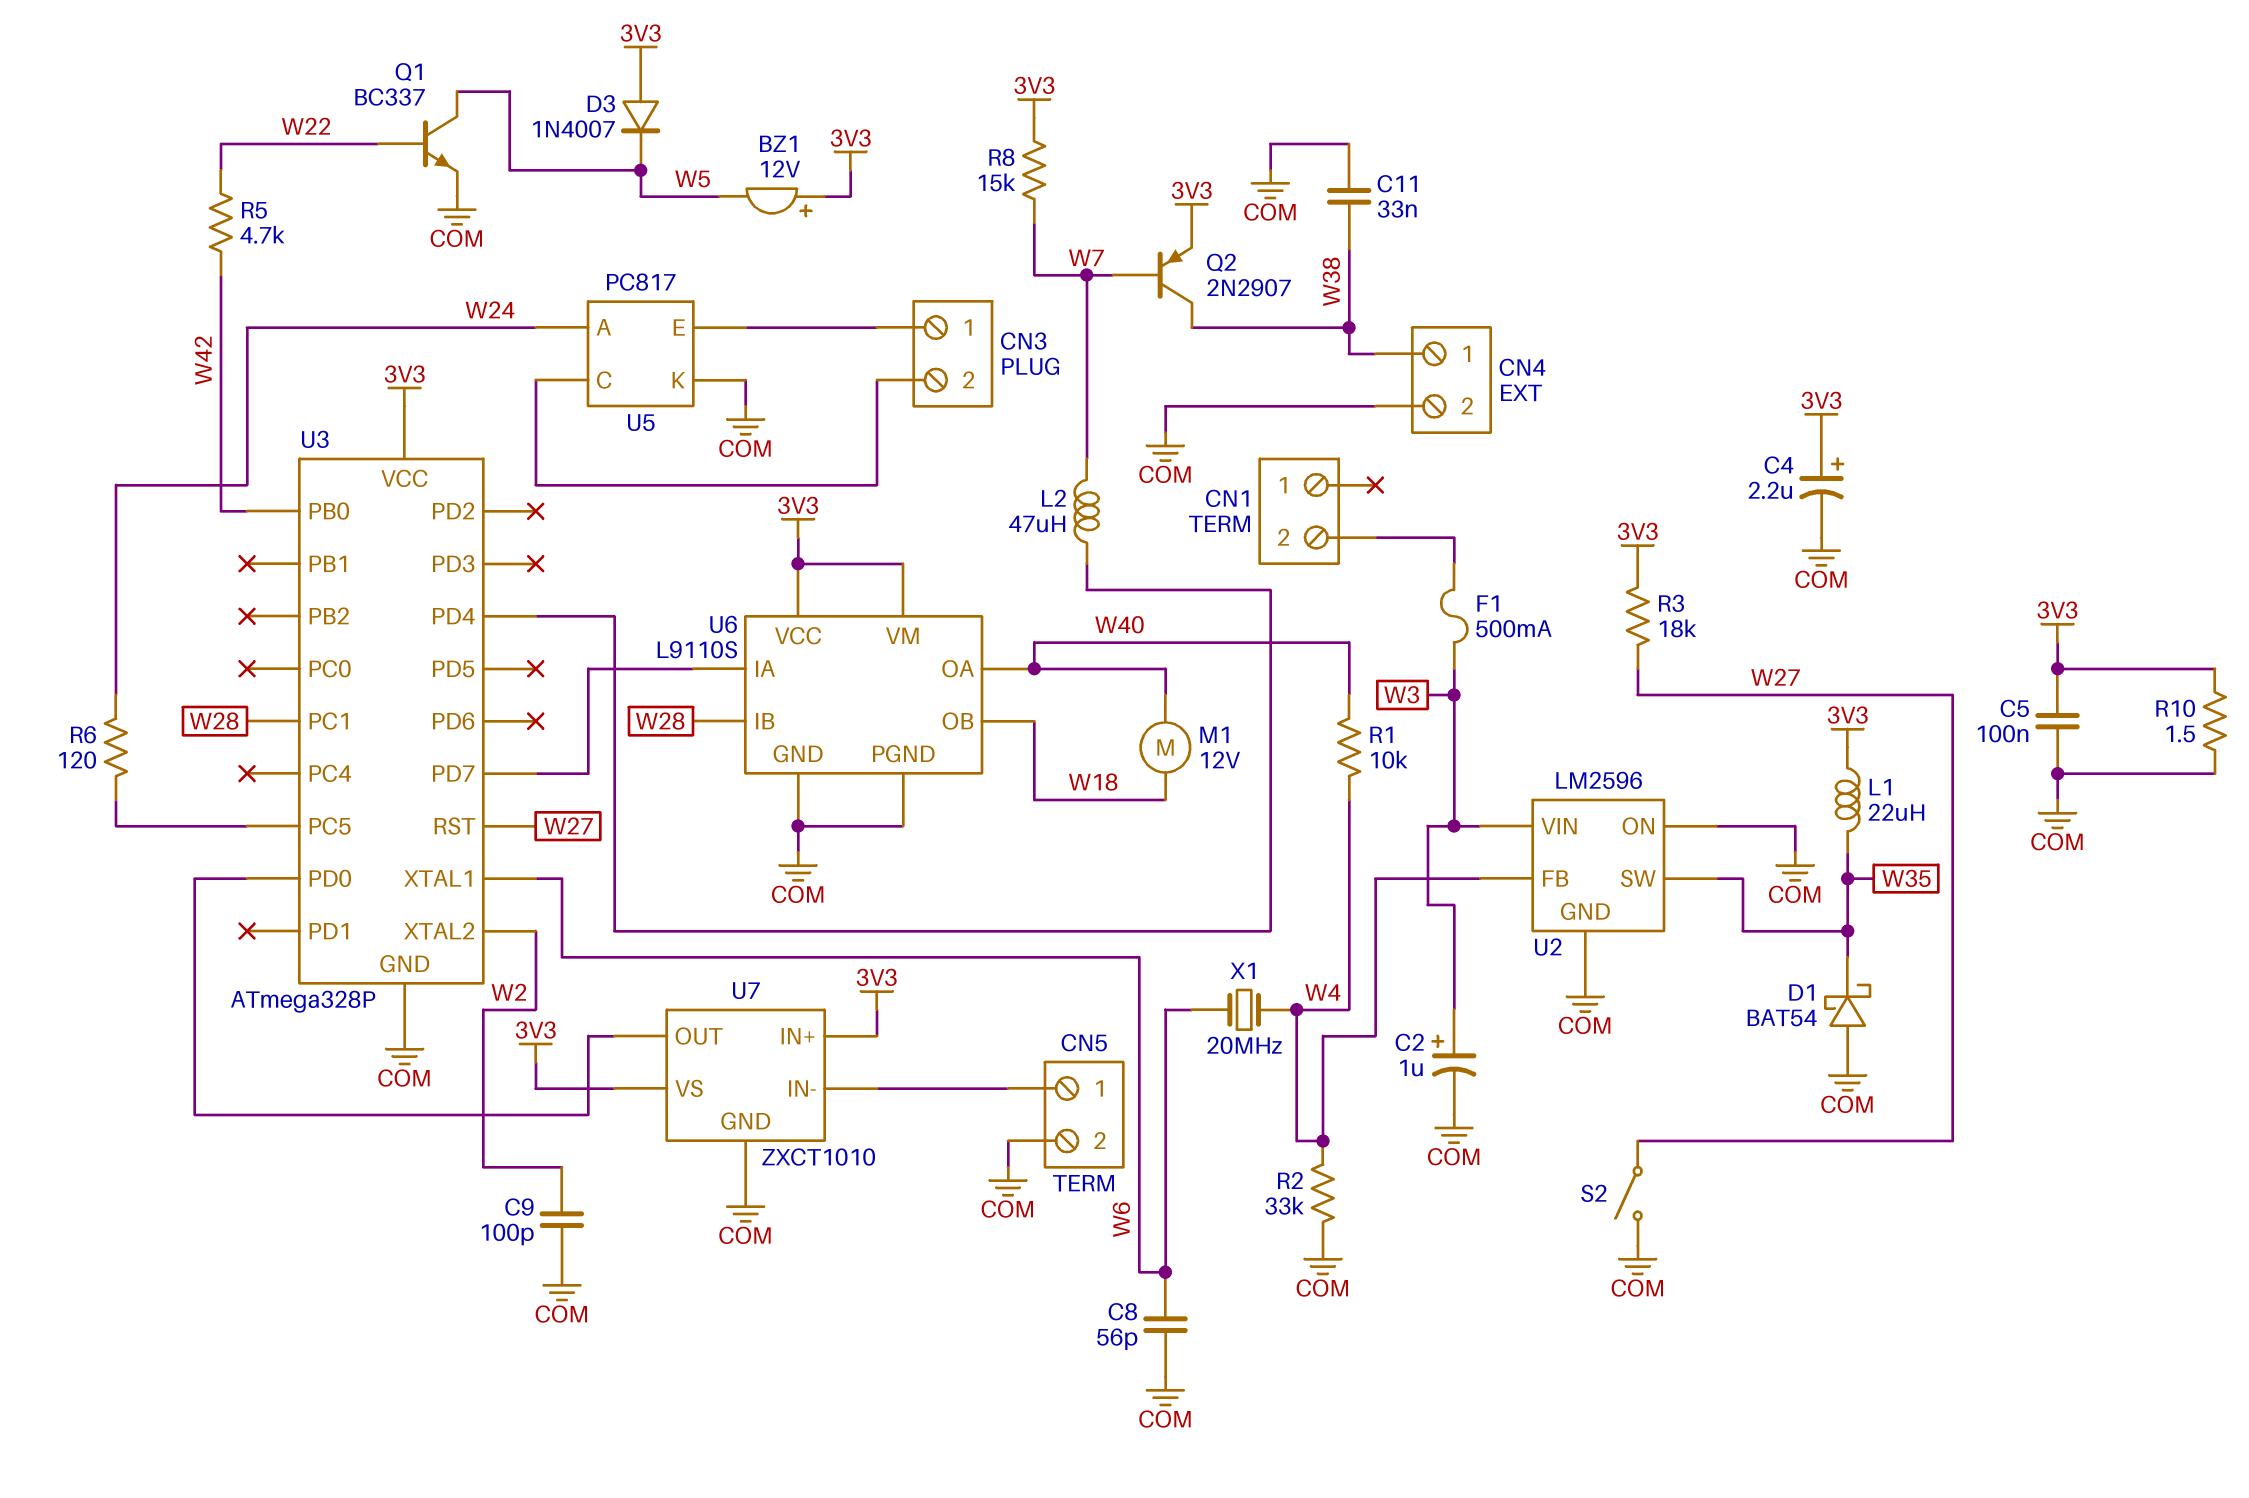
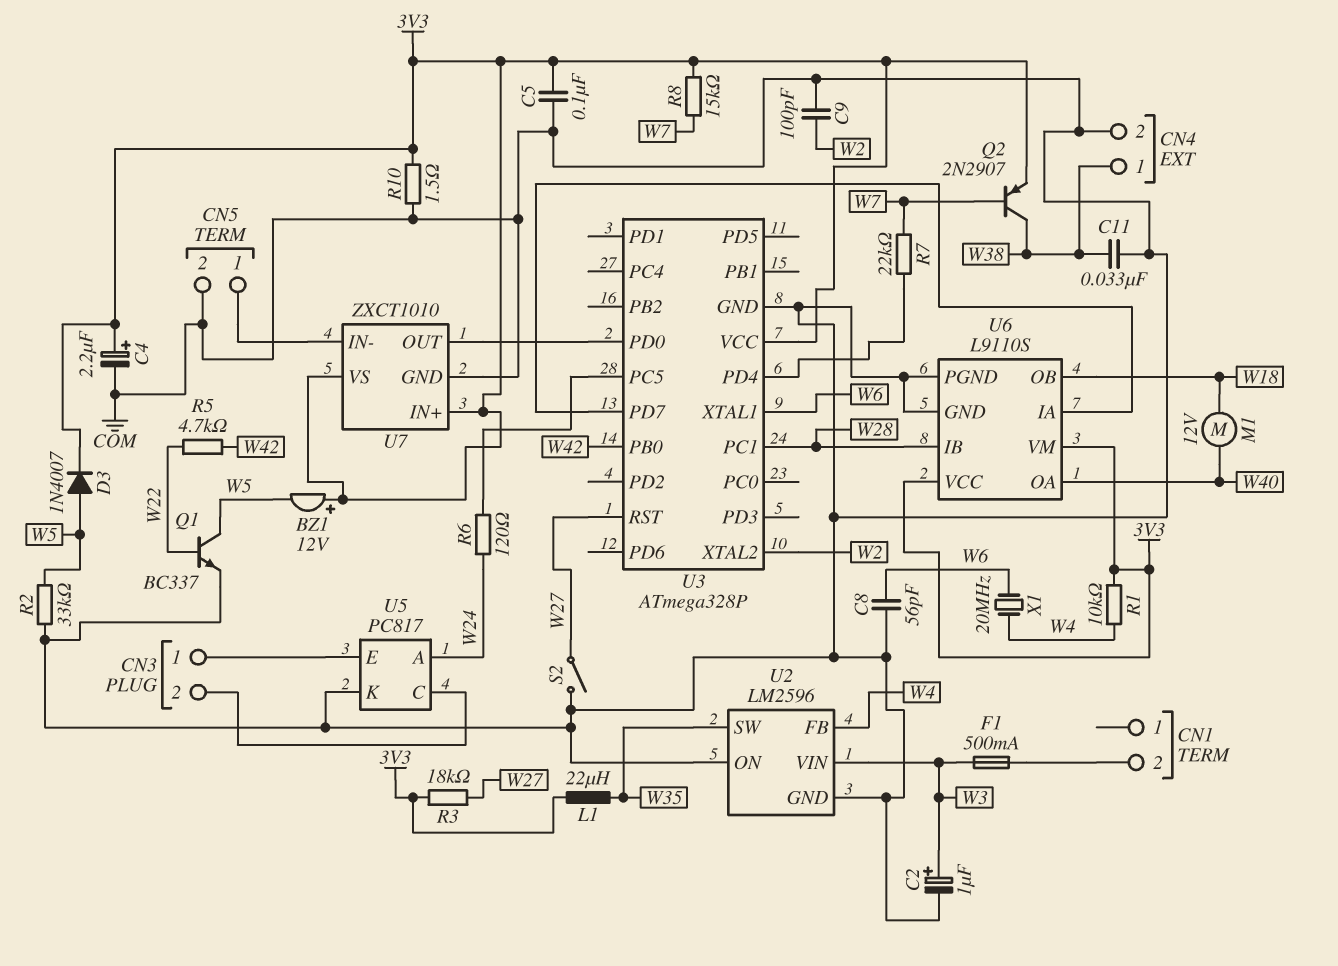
D1: schottky BAT54 (A COM, K W35) -> none
D3: diode 1N4007 (A 3V3, K W5) -> diode 1N4007 (A W5, K 3V3)
L2: 47uH (U3/PD4, W7) -> none
R1: 10k (W4, W40) -> 10k (3V3, W4)
R2: 33k (COM, W4) -> 33k (COM, W5)
R7: none -> 22k (U3/PD4, W7)

